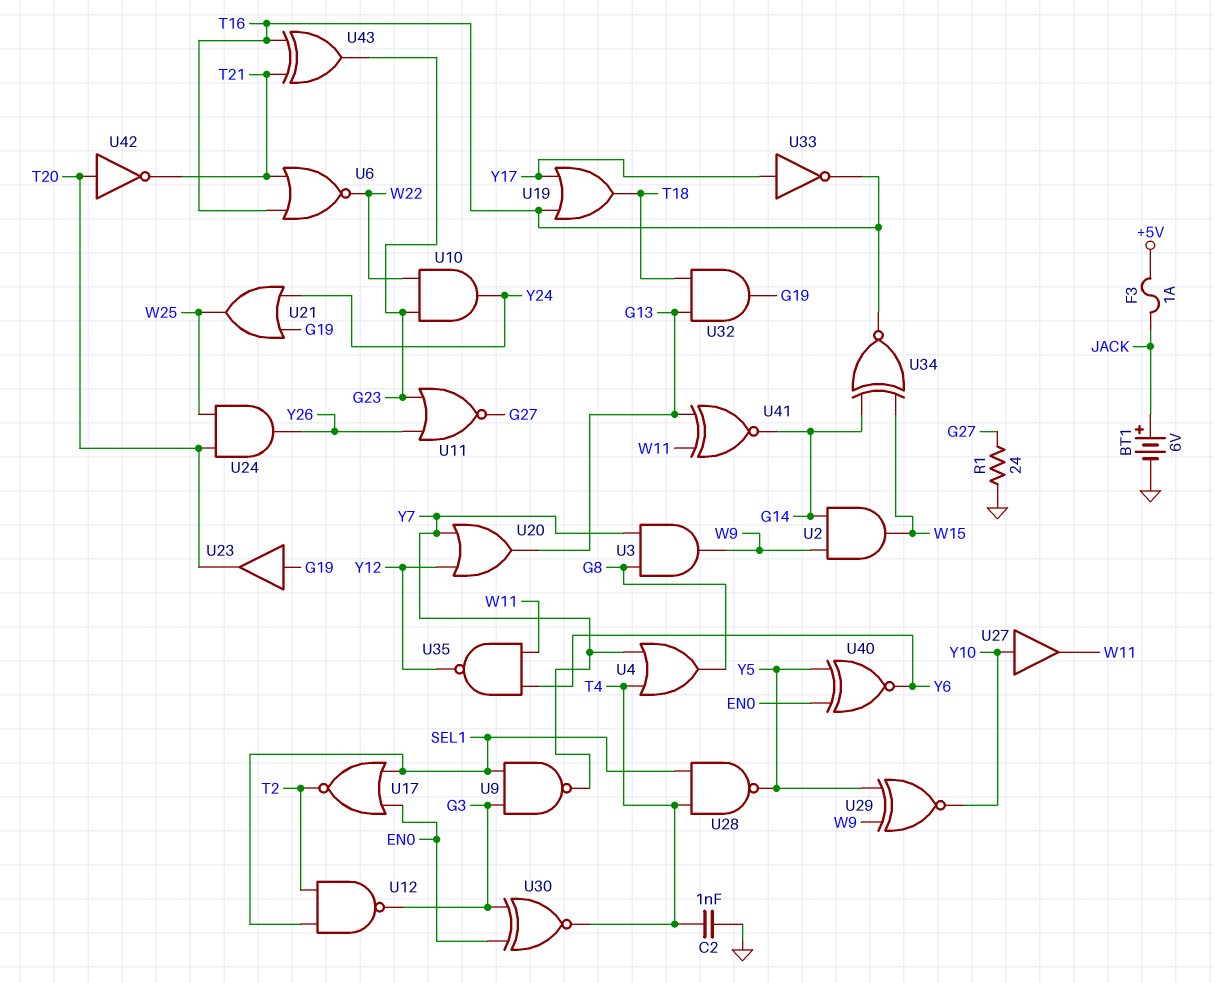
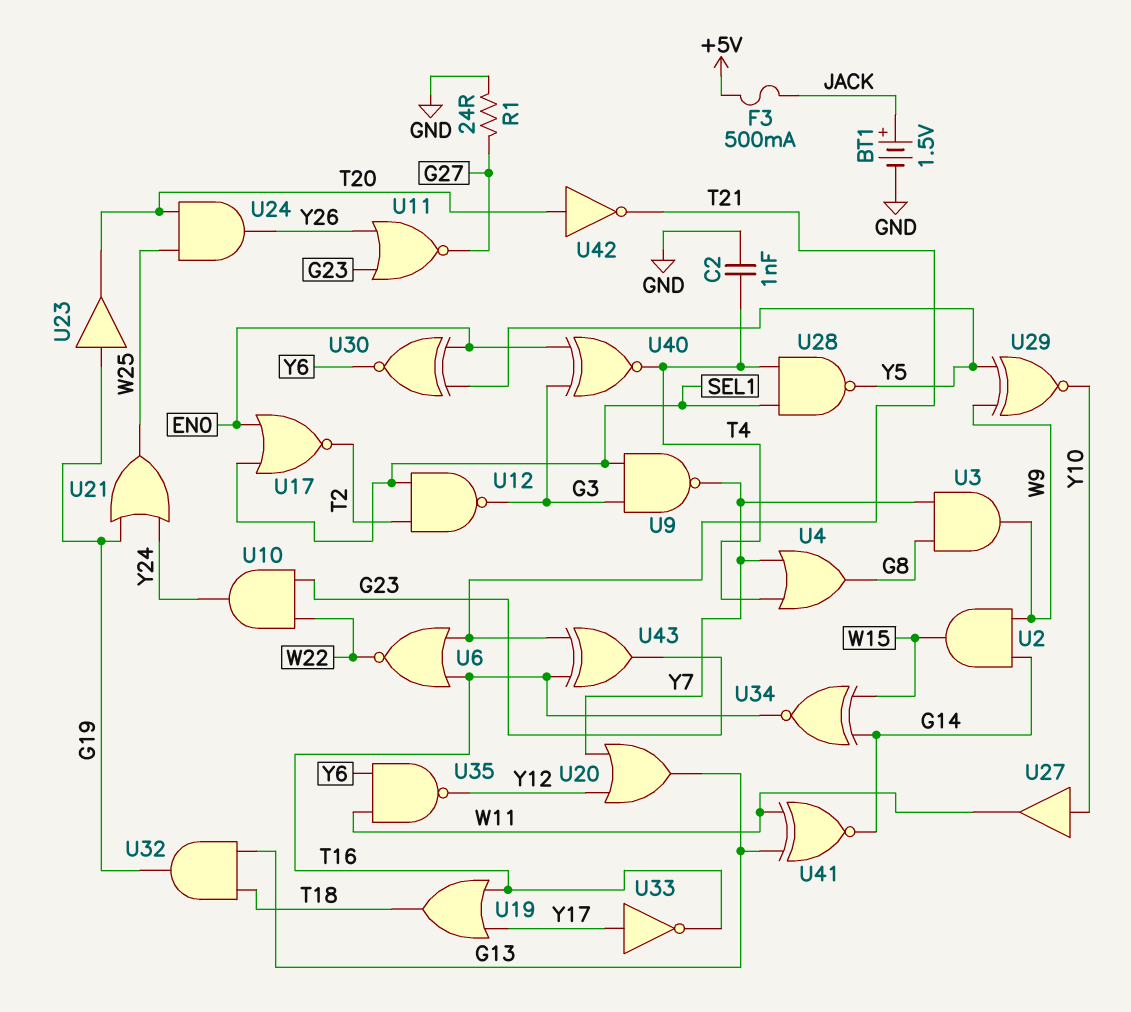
BT1: 6V (plus JACK, minus GND) -> 1.5V (plus JACK, minus GND)
F3: 1A (+5V, JACK) -> 500mA (+5V, JACK)
U30: XNOR (in EN0, in G3, out T4) -> XNOR (in EN0, in Y5, out Y6)
U40: XNOR (in EN0, in Y5, out Y6) -> XNOR (in EN0, in G3, out T4)

